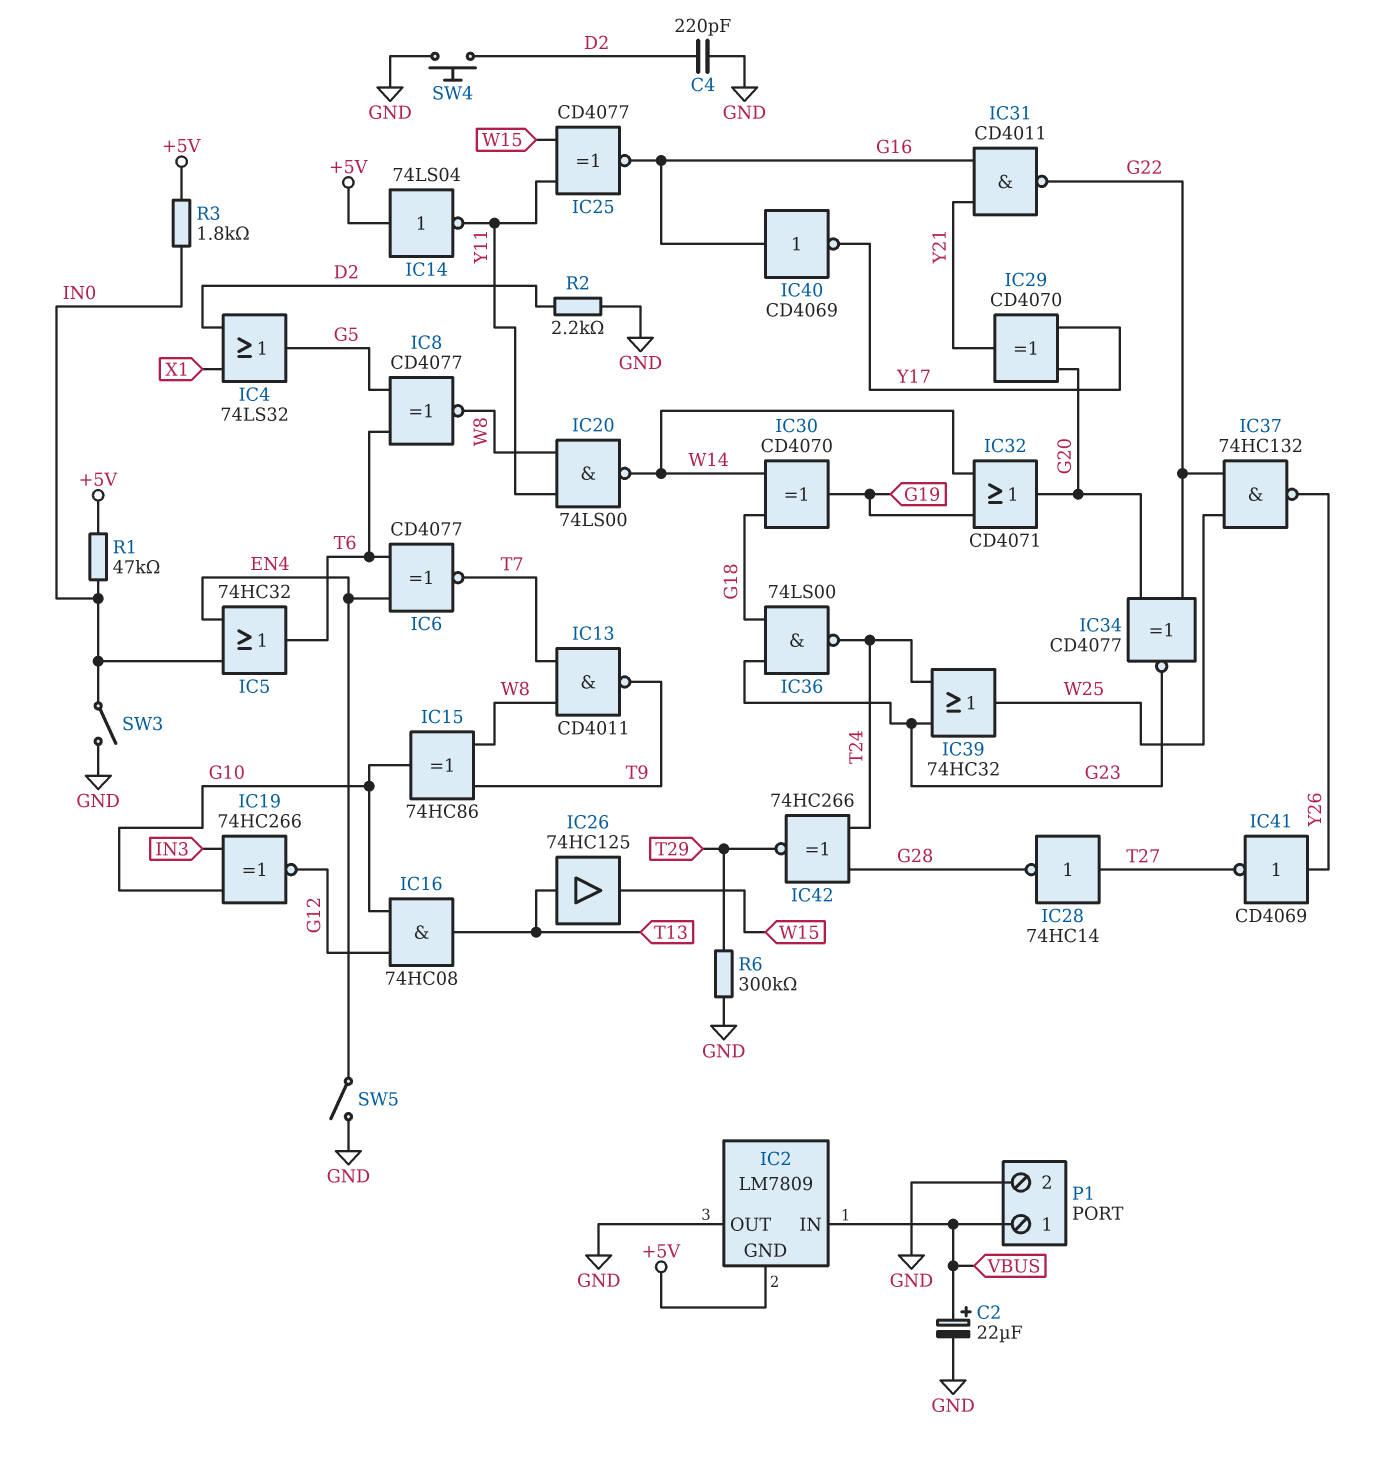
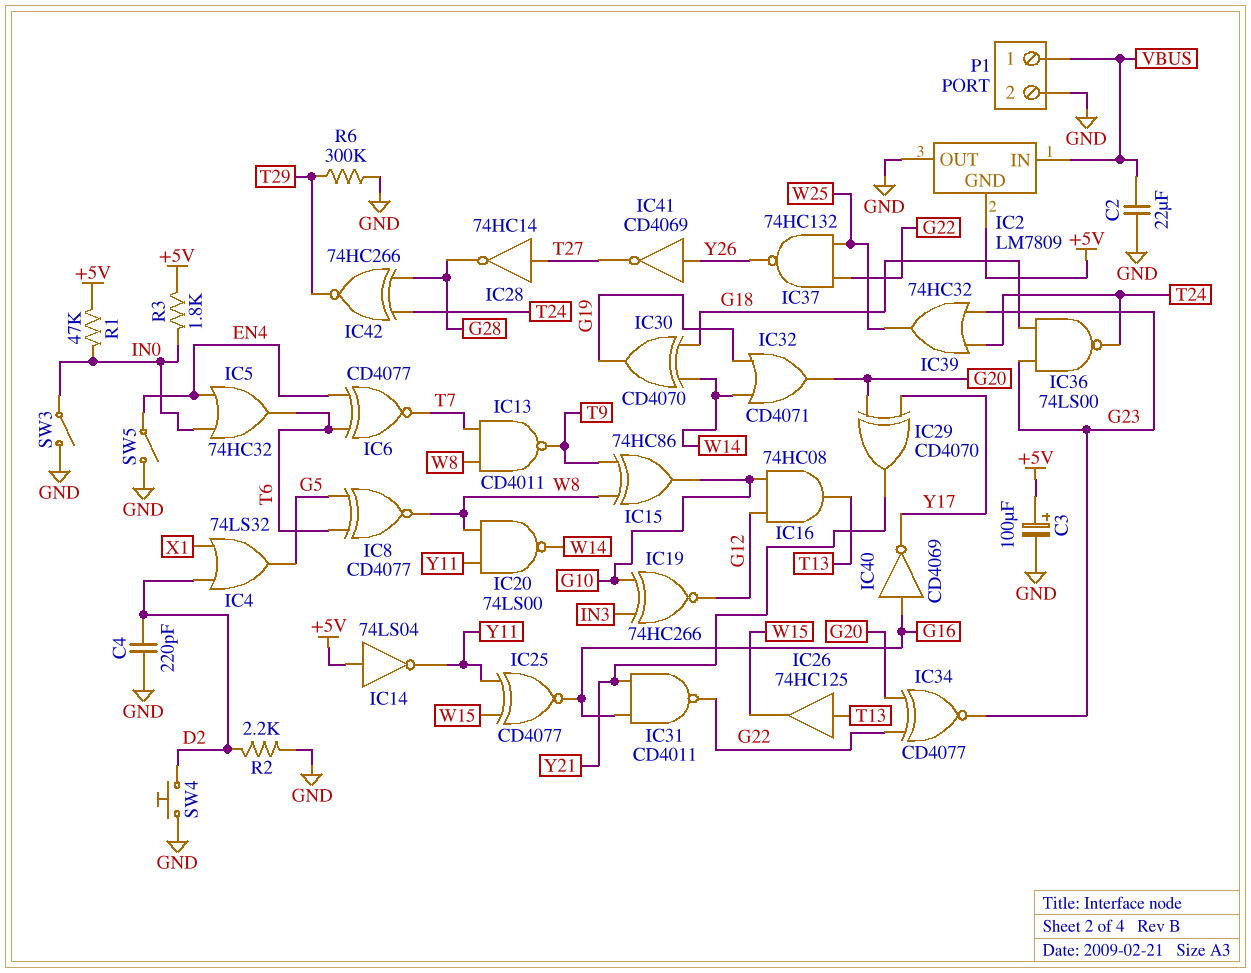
C2: 22uF (plus VBUS, minus GND) -> 22uF (GND, VBUS)
C3: none -> 100uF (plus +5V, minus GND)

